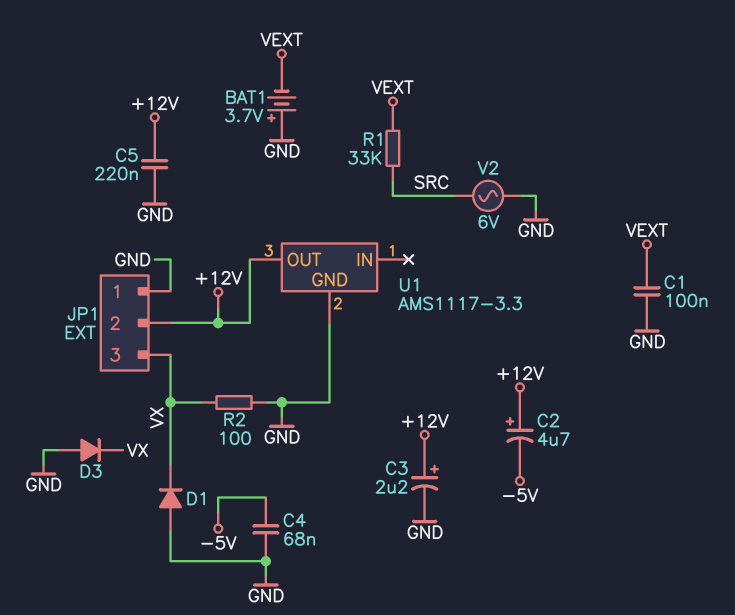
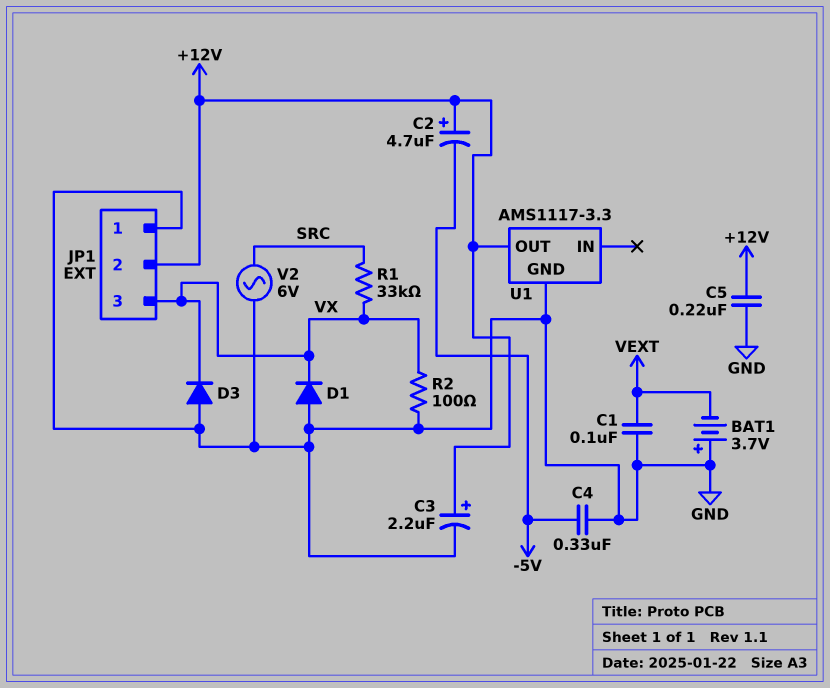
C4: 68nF (-5V, GND) -> 330nF (-5V, GND)
R1: 33k (SRC, VEXT) -> 33k (SRC, VX)

